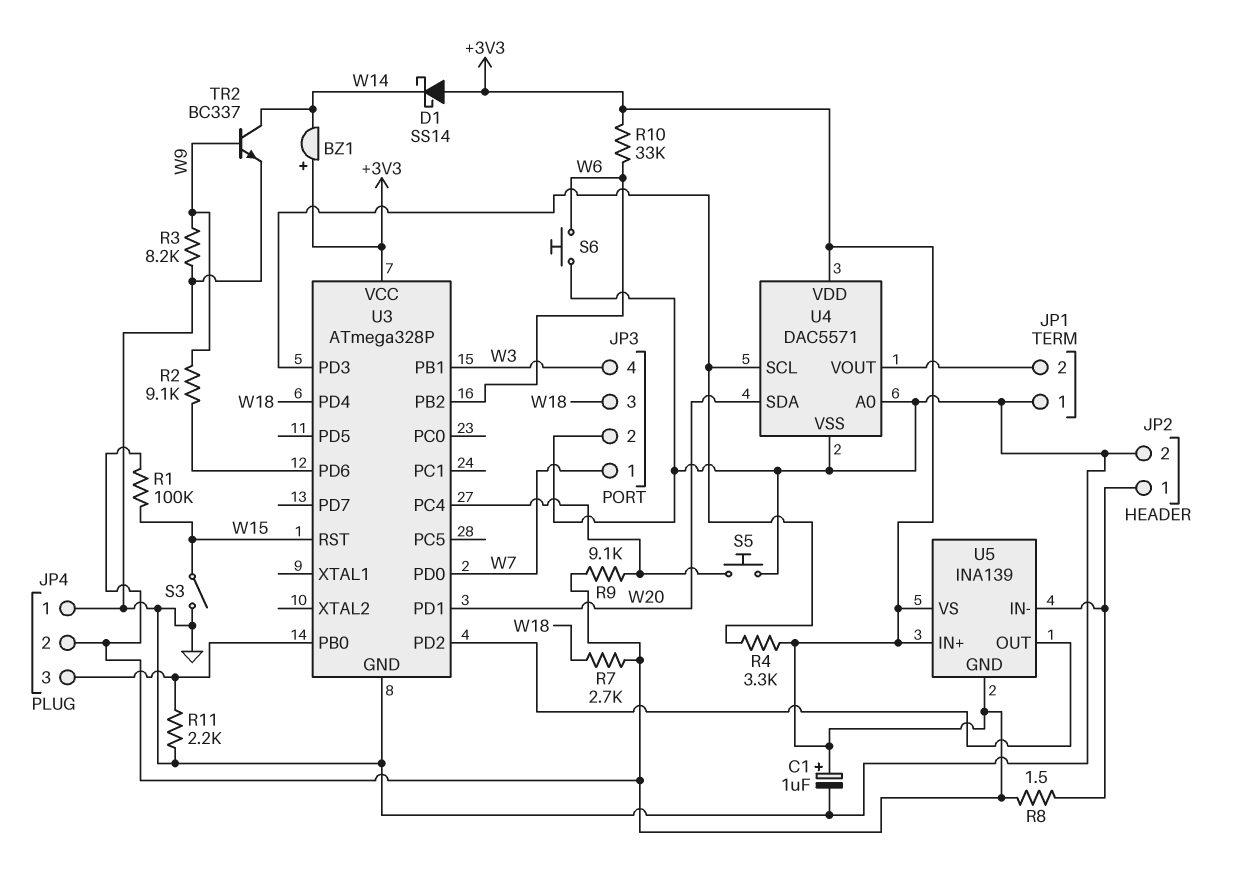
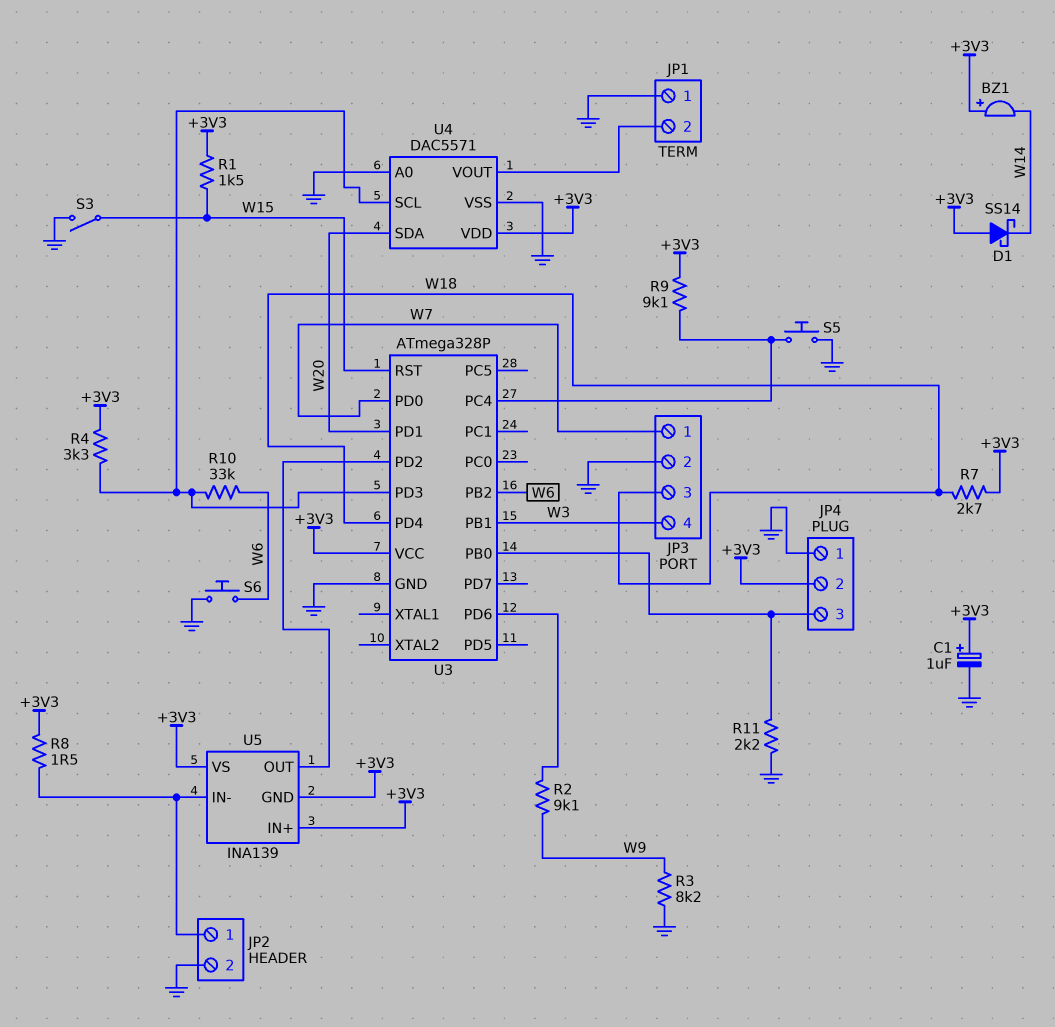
R1: 100k (+3V3, W15) -> 1.5k (+3V3, W15)
R10: 33k (+3V3, W6) -> 33k (U3/PD3, W6)
TR2: NPN BC337 (B W9, C W14, E GND) -> none

